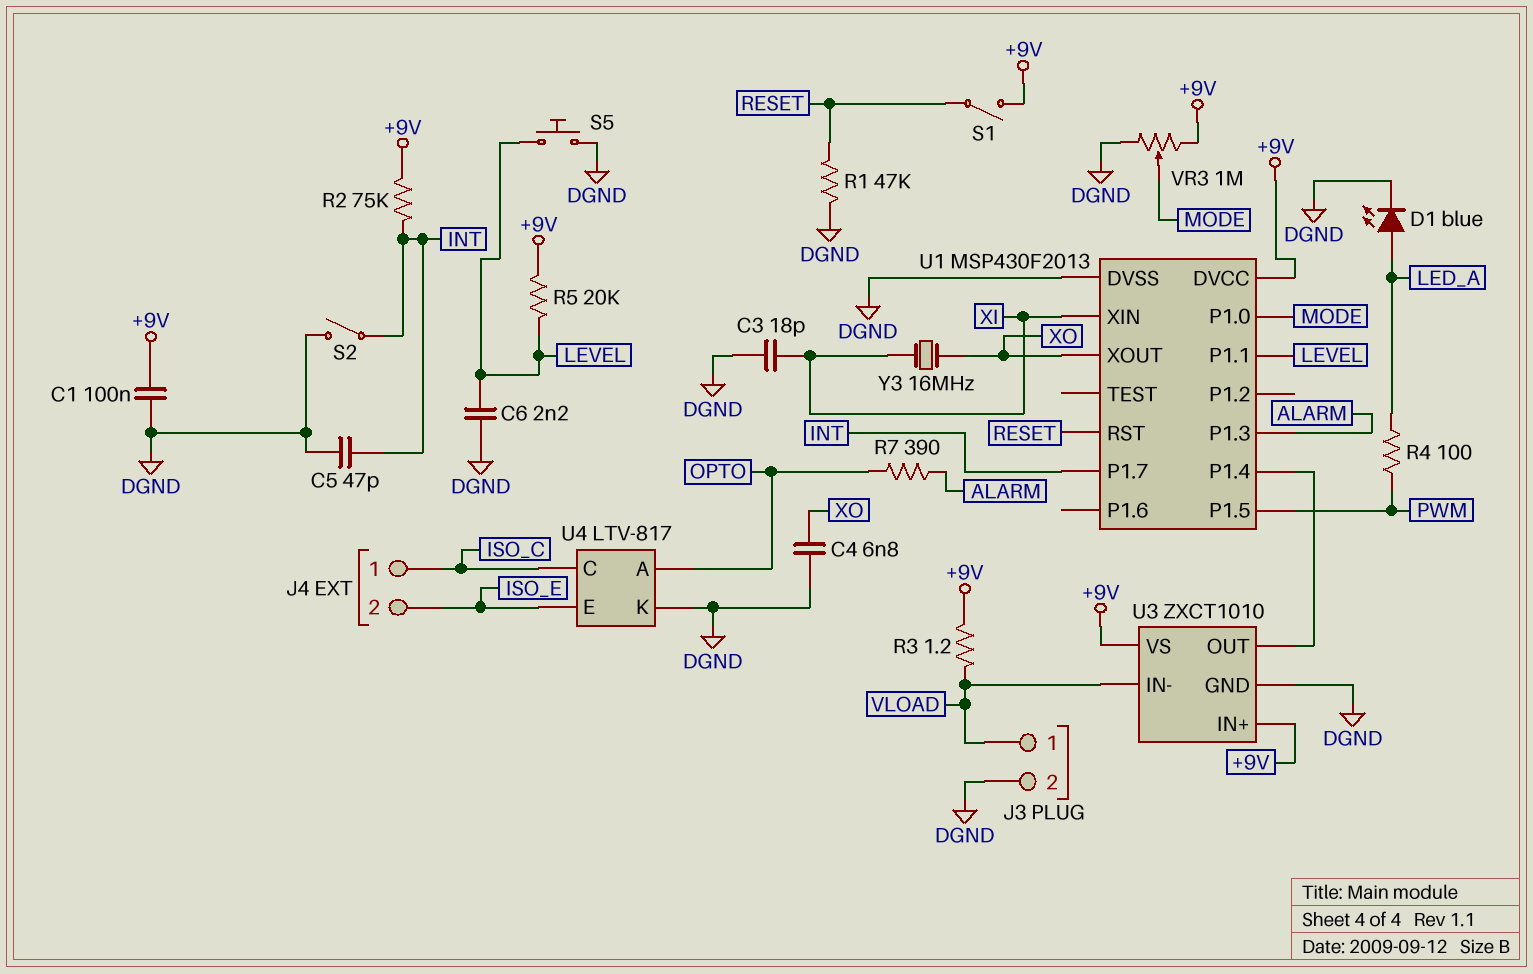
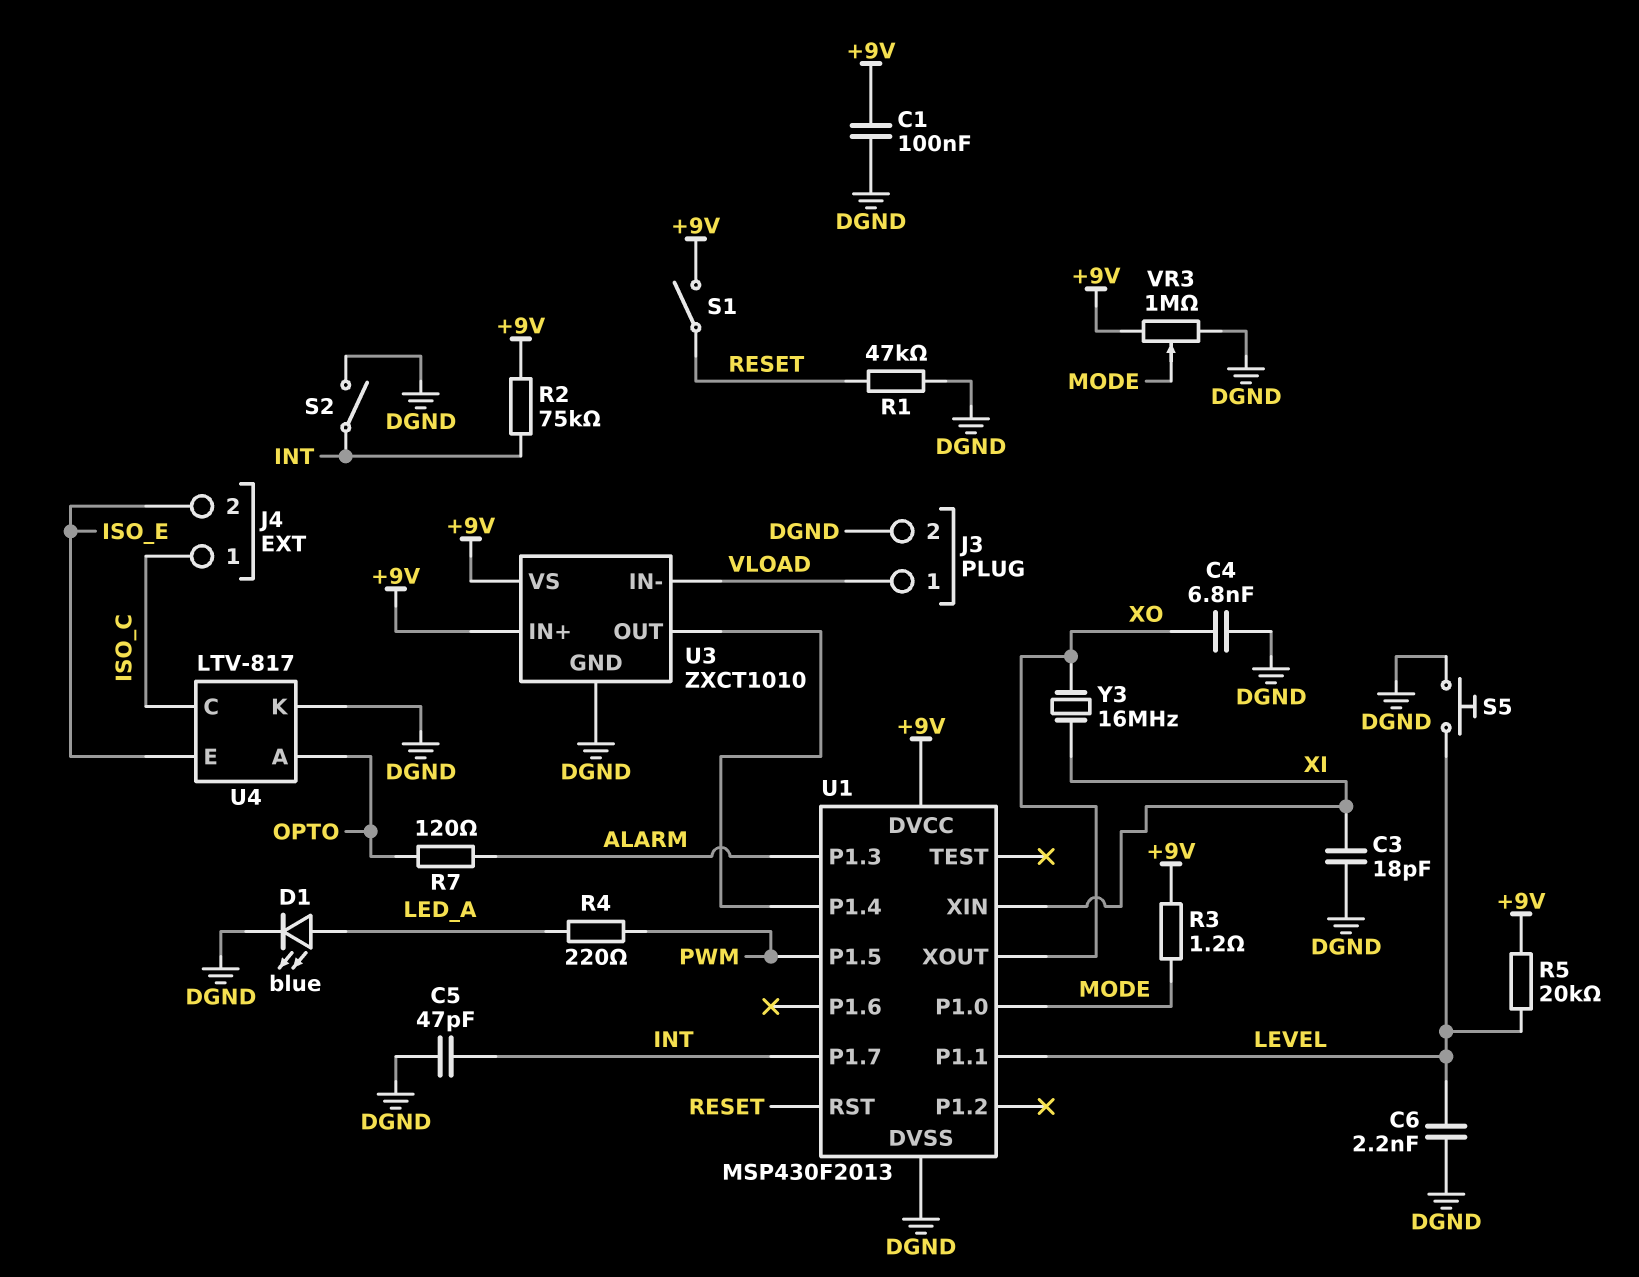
R3: 1.2 (+9V, VLOAD) -> 1.2 (+9V, MODE)
R4: 100 (LED_A, PWM) -> 220 (LED_A, PWM)
R7: 390 (ALARM, OPTO) -> 120 (ALARM, OPTO)

